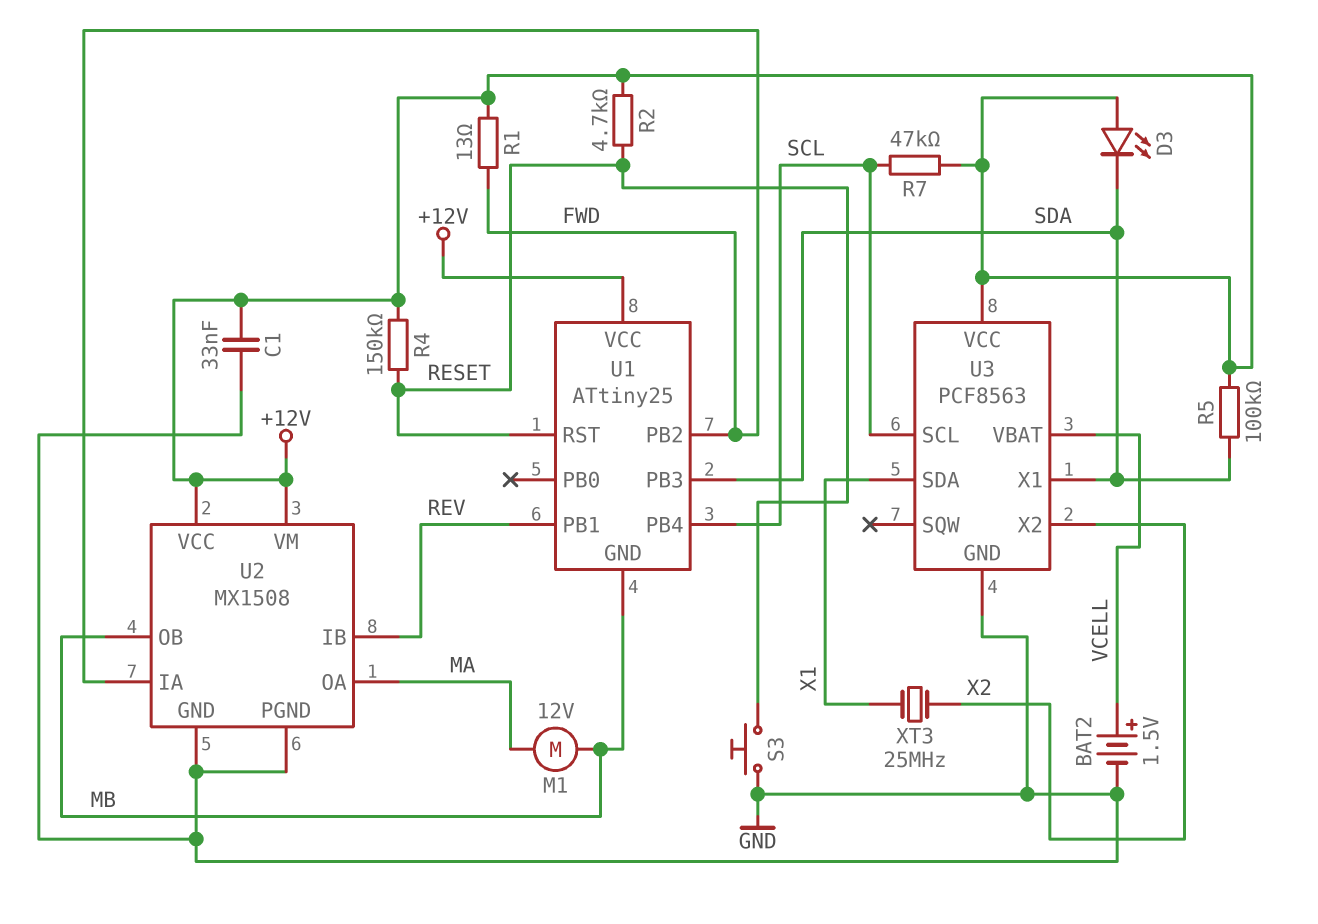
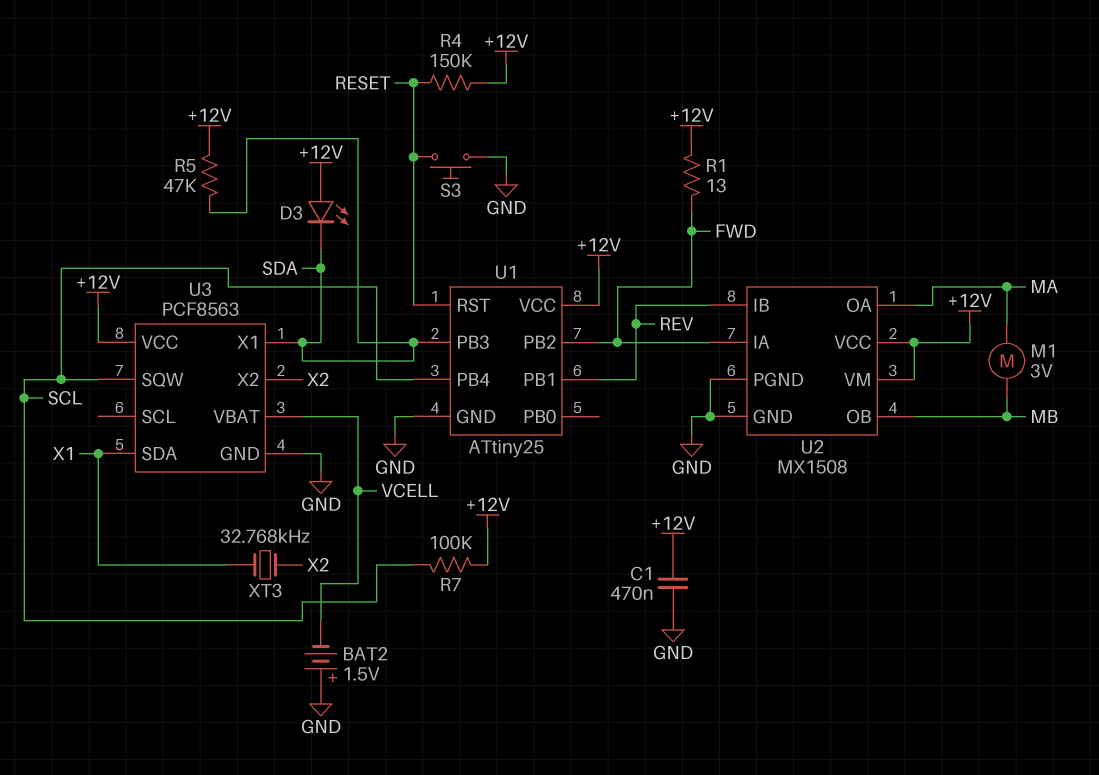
BAT2: 1.5V (plus VCELL, minus GND) -> 1.5V (plus GND, minus VCELL)
C1: 33nF (+12V, GND) -> 470nF (+12V, GND)
M1: motor 12V (MA, MB) -> motor 3V (MA, MB)
R2: 4.7k (+12V, RESET) -> none
R5: 100k (+12V, SDA) -> 47k (+12V, SDA)
R7: 47k (+12V, SCL) -> 100k (+12V, SCL)
U1 pin GND: MB -> GND
U3 pin SCL: SCL -> none
U3 pin SQW: none -> SCL
XT3: 25MHz (X1, X2) -> 32.768kHz (X1, X2)

